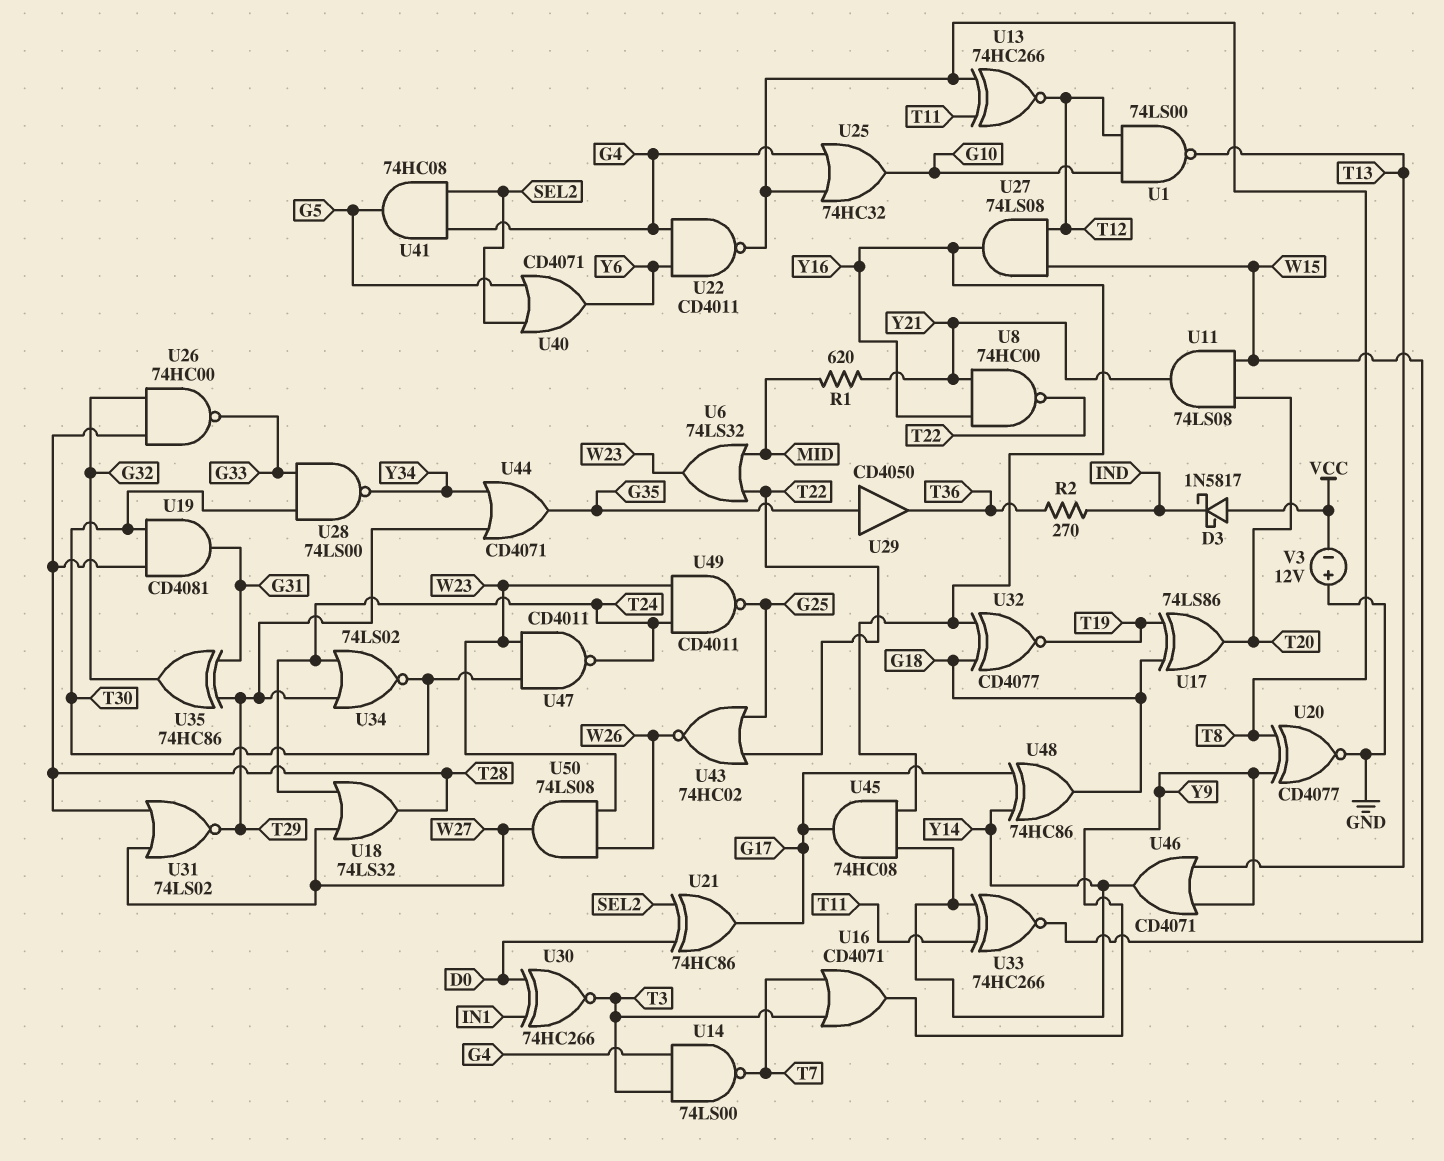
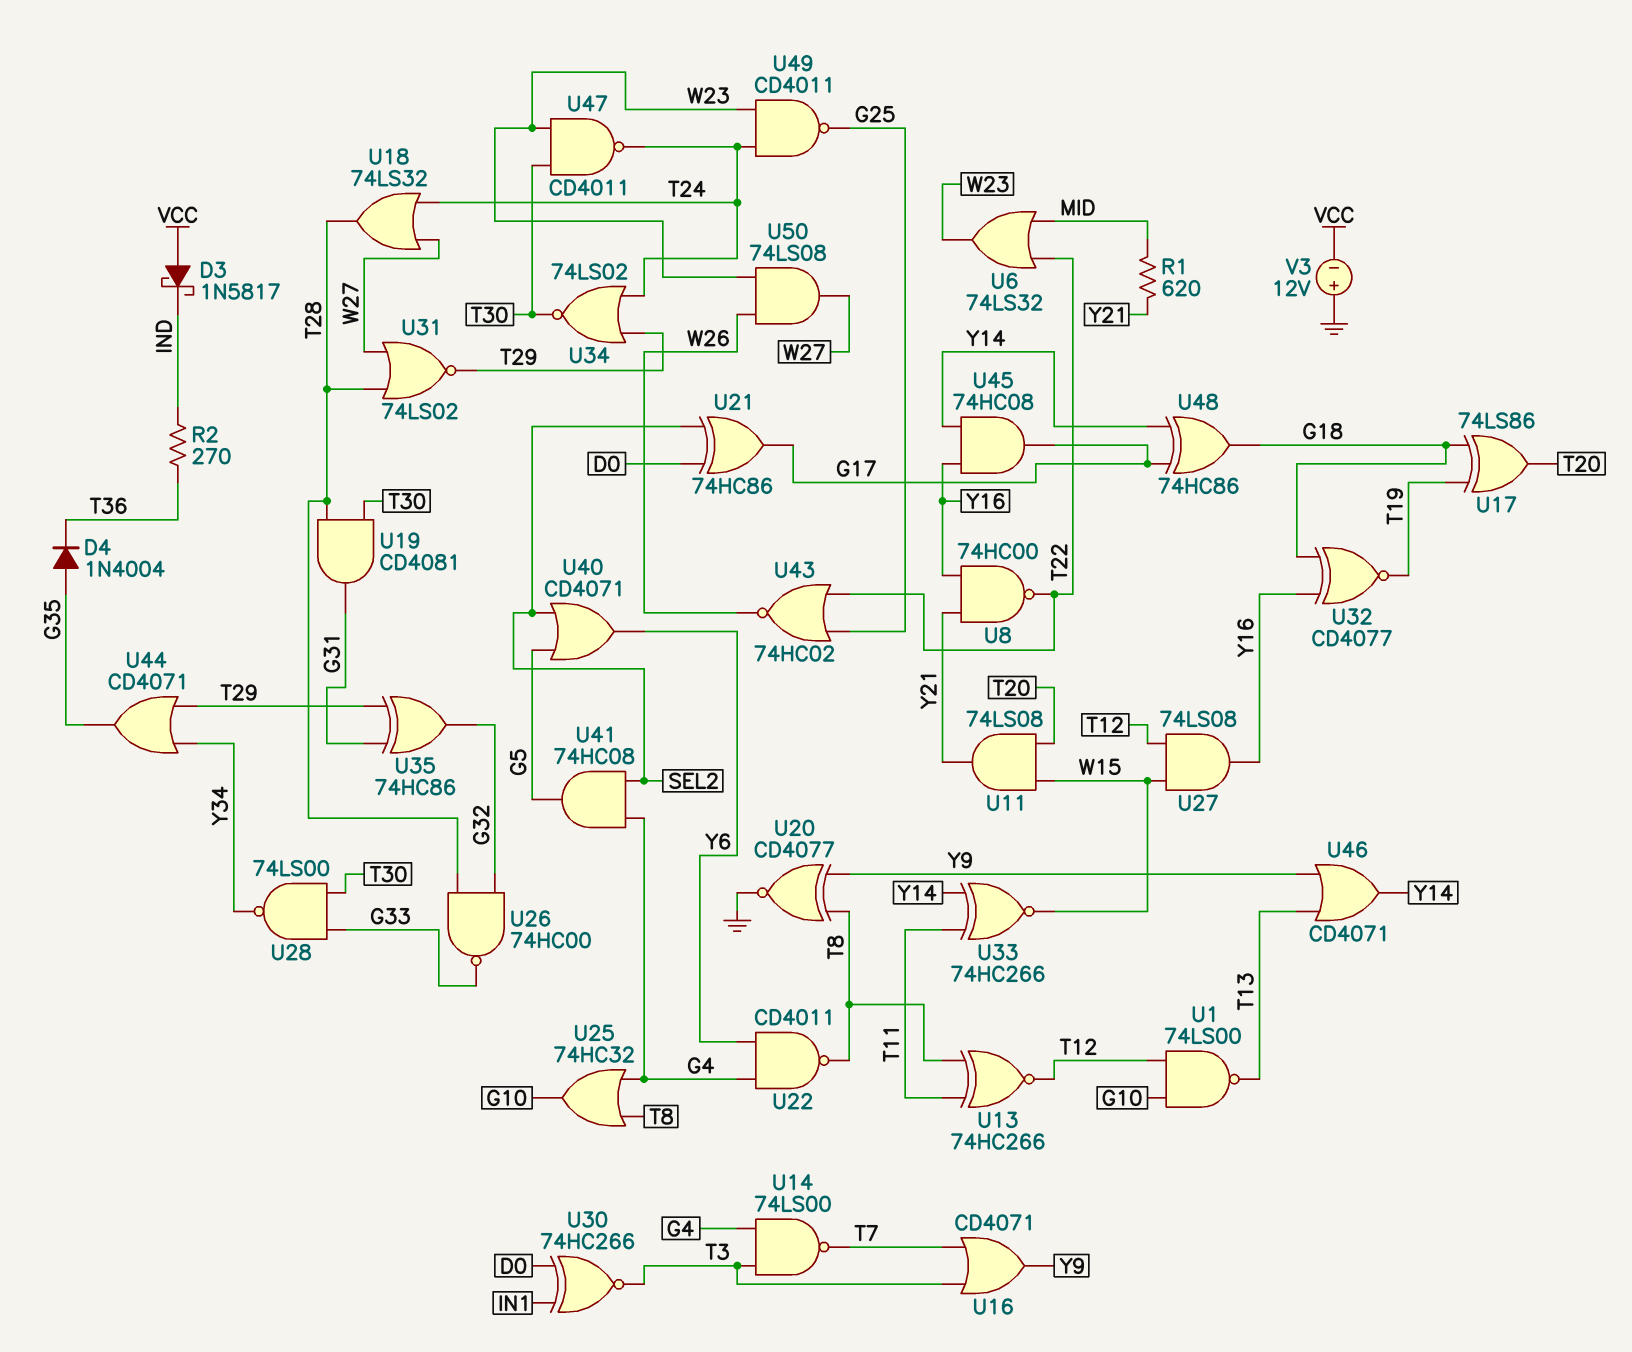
D4: none -> diode 1N4004 (A G35, K T36)
U29: buffer CD4050 (in G35, out T36) -> none

